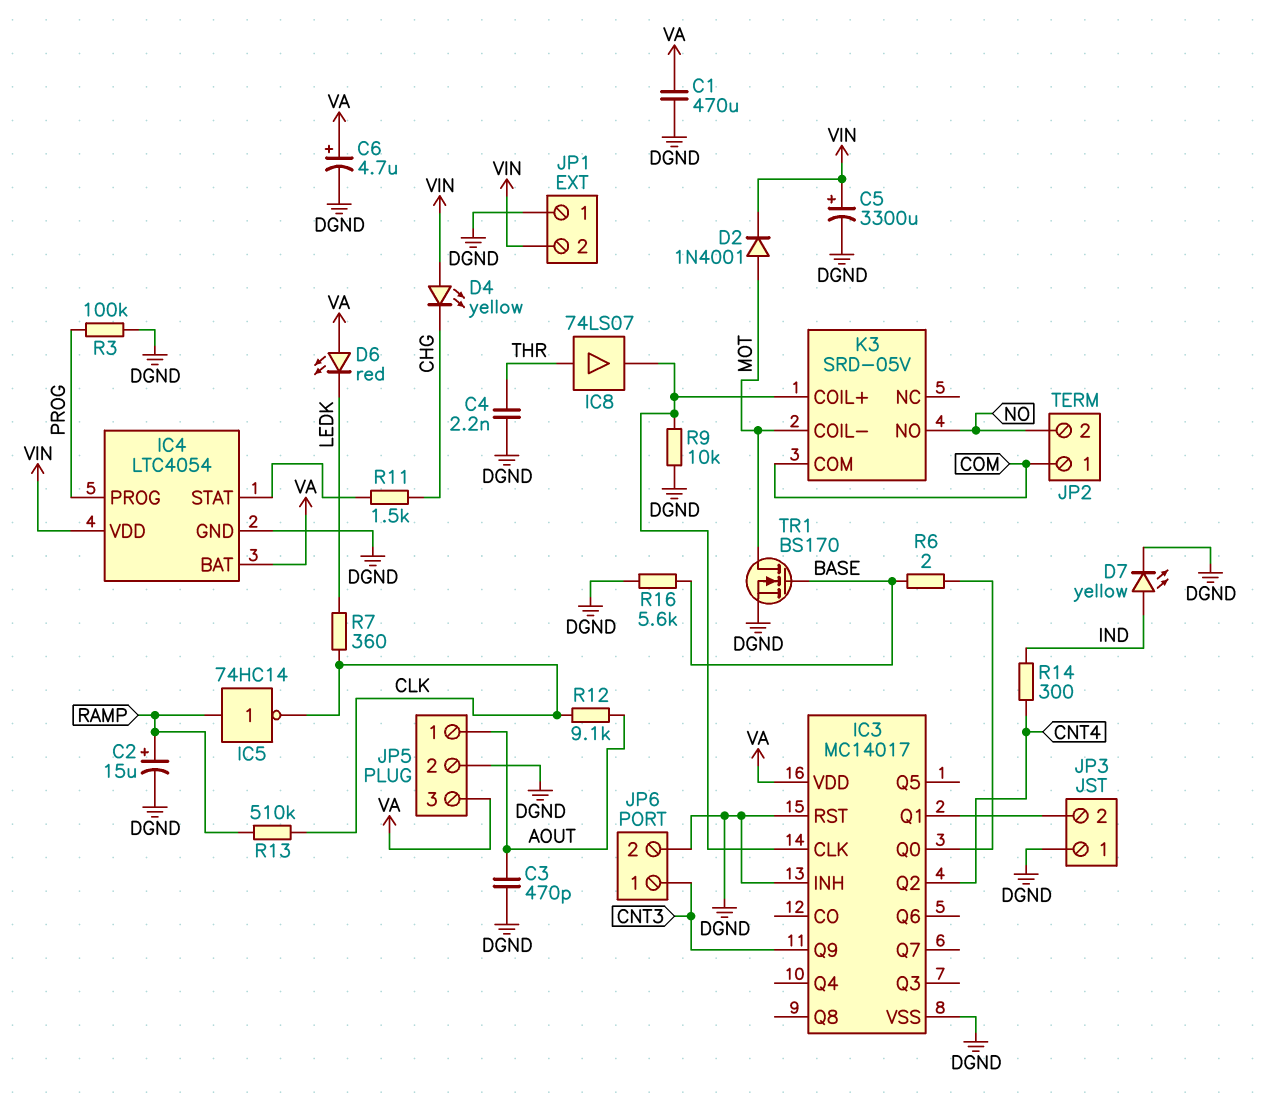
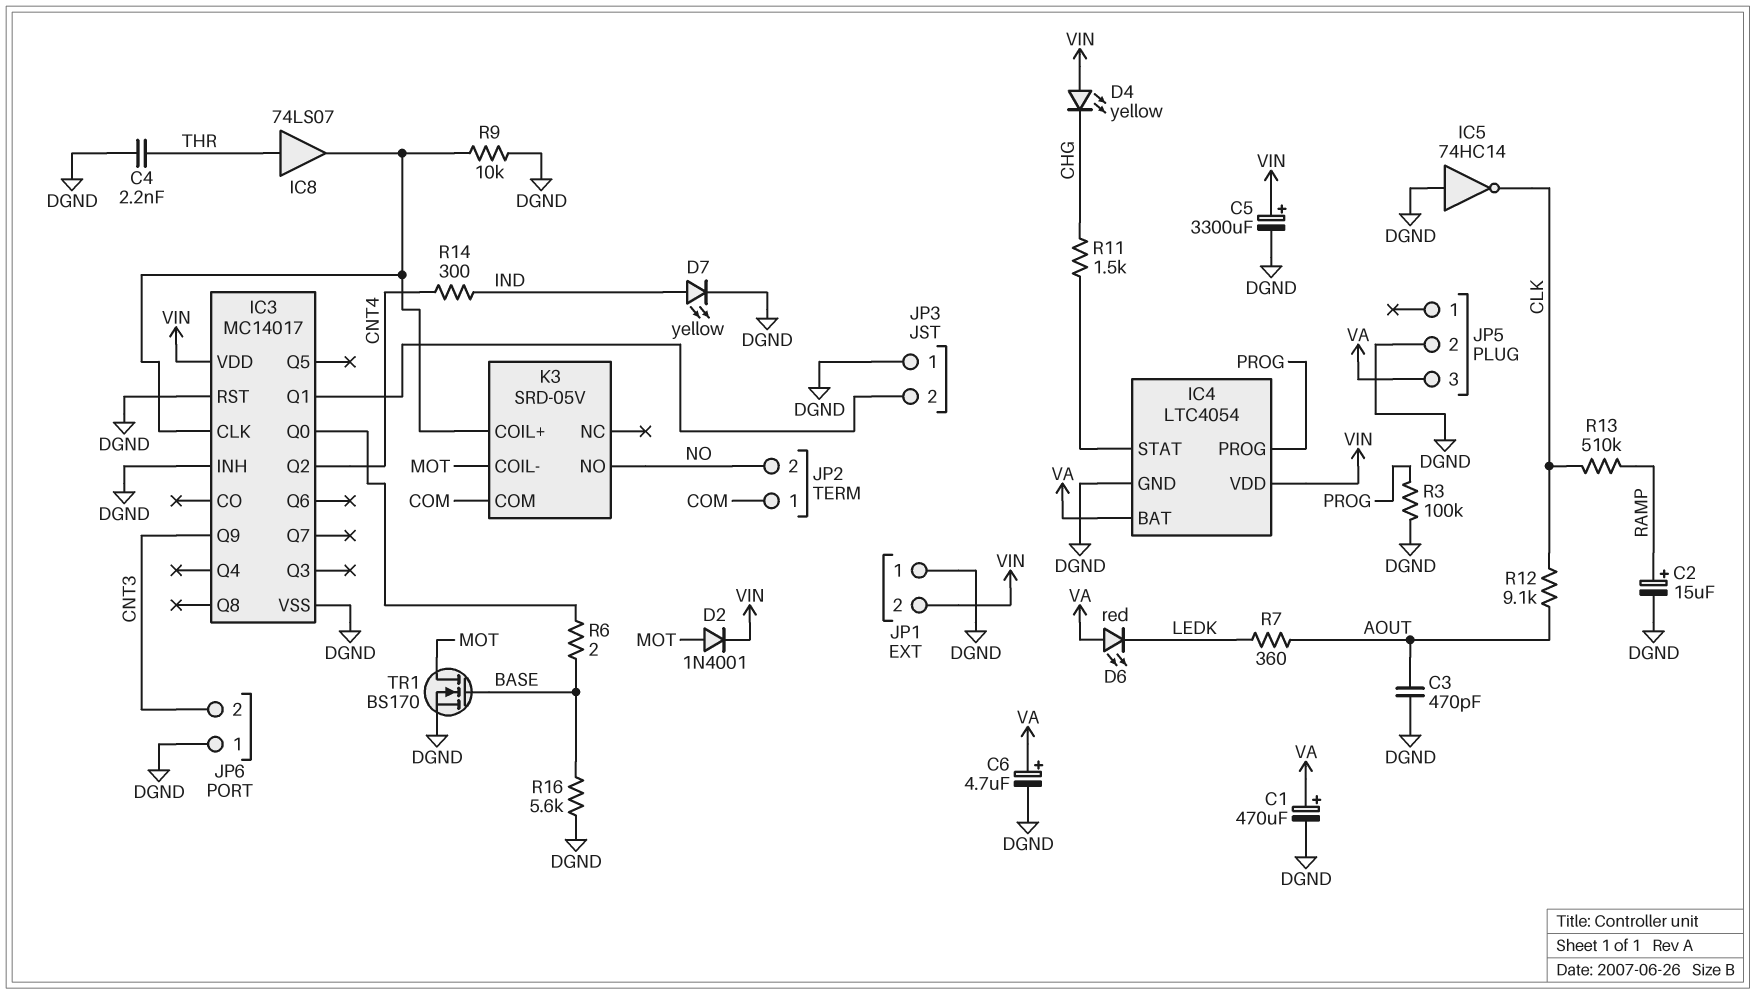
C1: 470uF (DGND, VA) -> 470uF (plus VA, minus DGND)
IC3 pin VDD: VA -> VIN
IC5: NOT 74HC14 (in RAMP, out CLK) -> NOT 74HC14 (in DGND, out CLK)
JP5 pin 1: AOUT -> none
JP6 pin 1: CNT3 -> DGND
JP6 pin 2: DGND -> CNT3
R7: 360 (CLK, LEDK) -> 360 (AOUT, LEDK)

